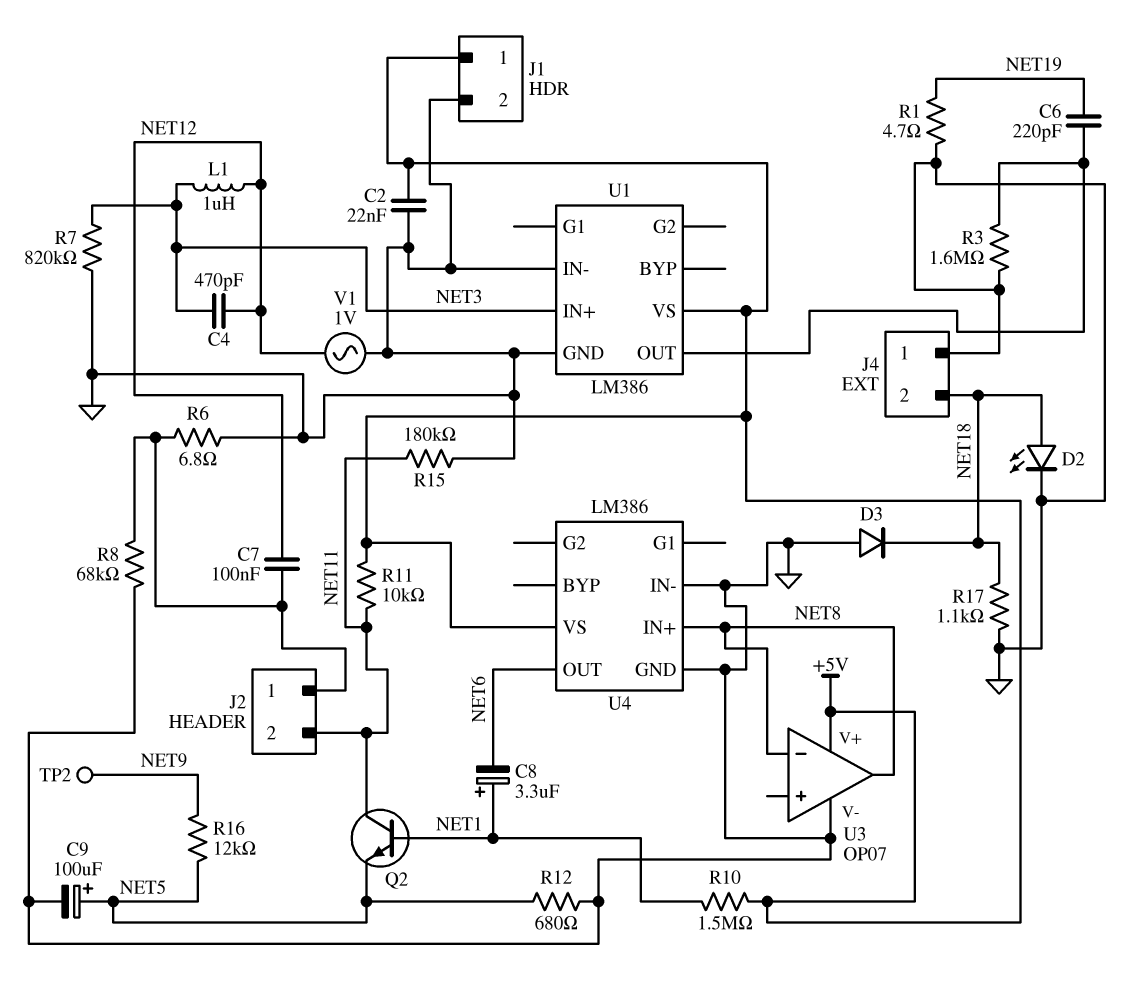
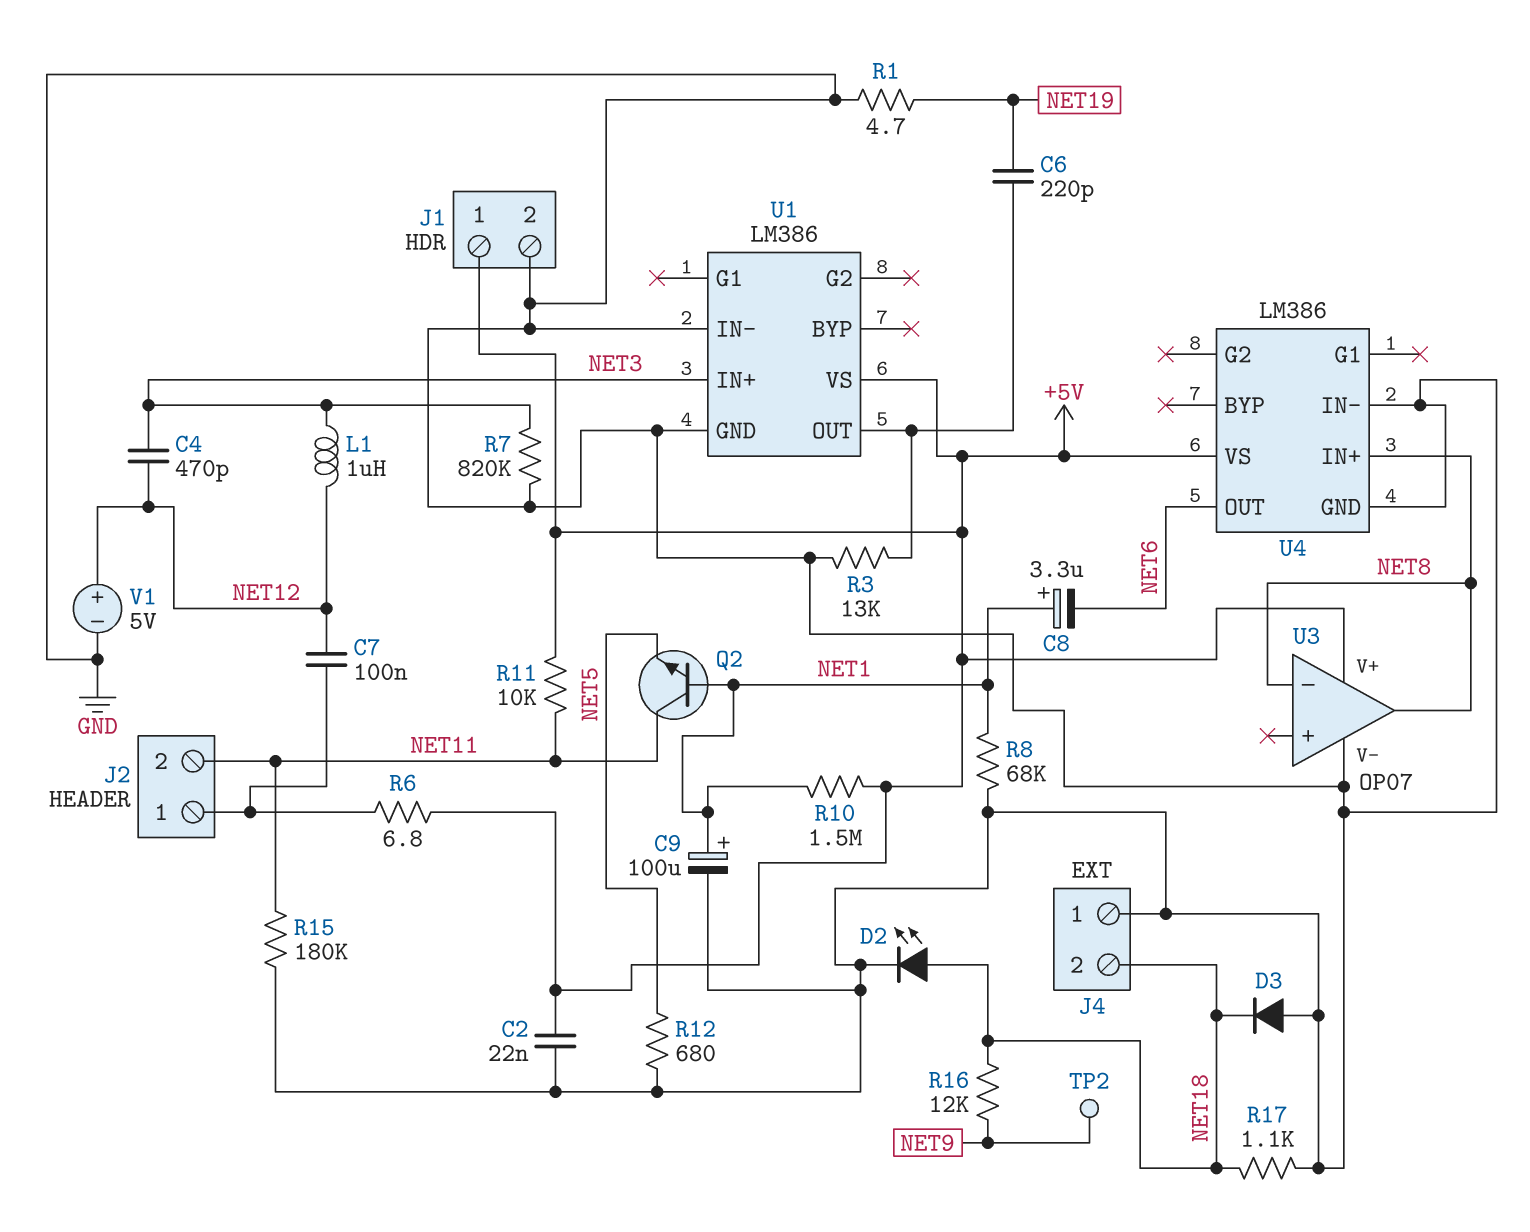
C9: 100uF (plus NET5, minus GND) -> 100uF (plus NET1, minus GND)
R3: 1.6M (GND, U1/OUT) -> 13k (GND, U1/OUT)
R6: 6.8 (GND, J2/1) -> 6.8 (+5V, J2/1)
R8: 68k (GND, J2/1) -> 68k (GND, NET1)
R16: 12k (NET5, NET9) -> 12k (NET9, NET18)
V1: AC 1V (GND, NET12) -> 5V (plus NET12, minus GND)

